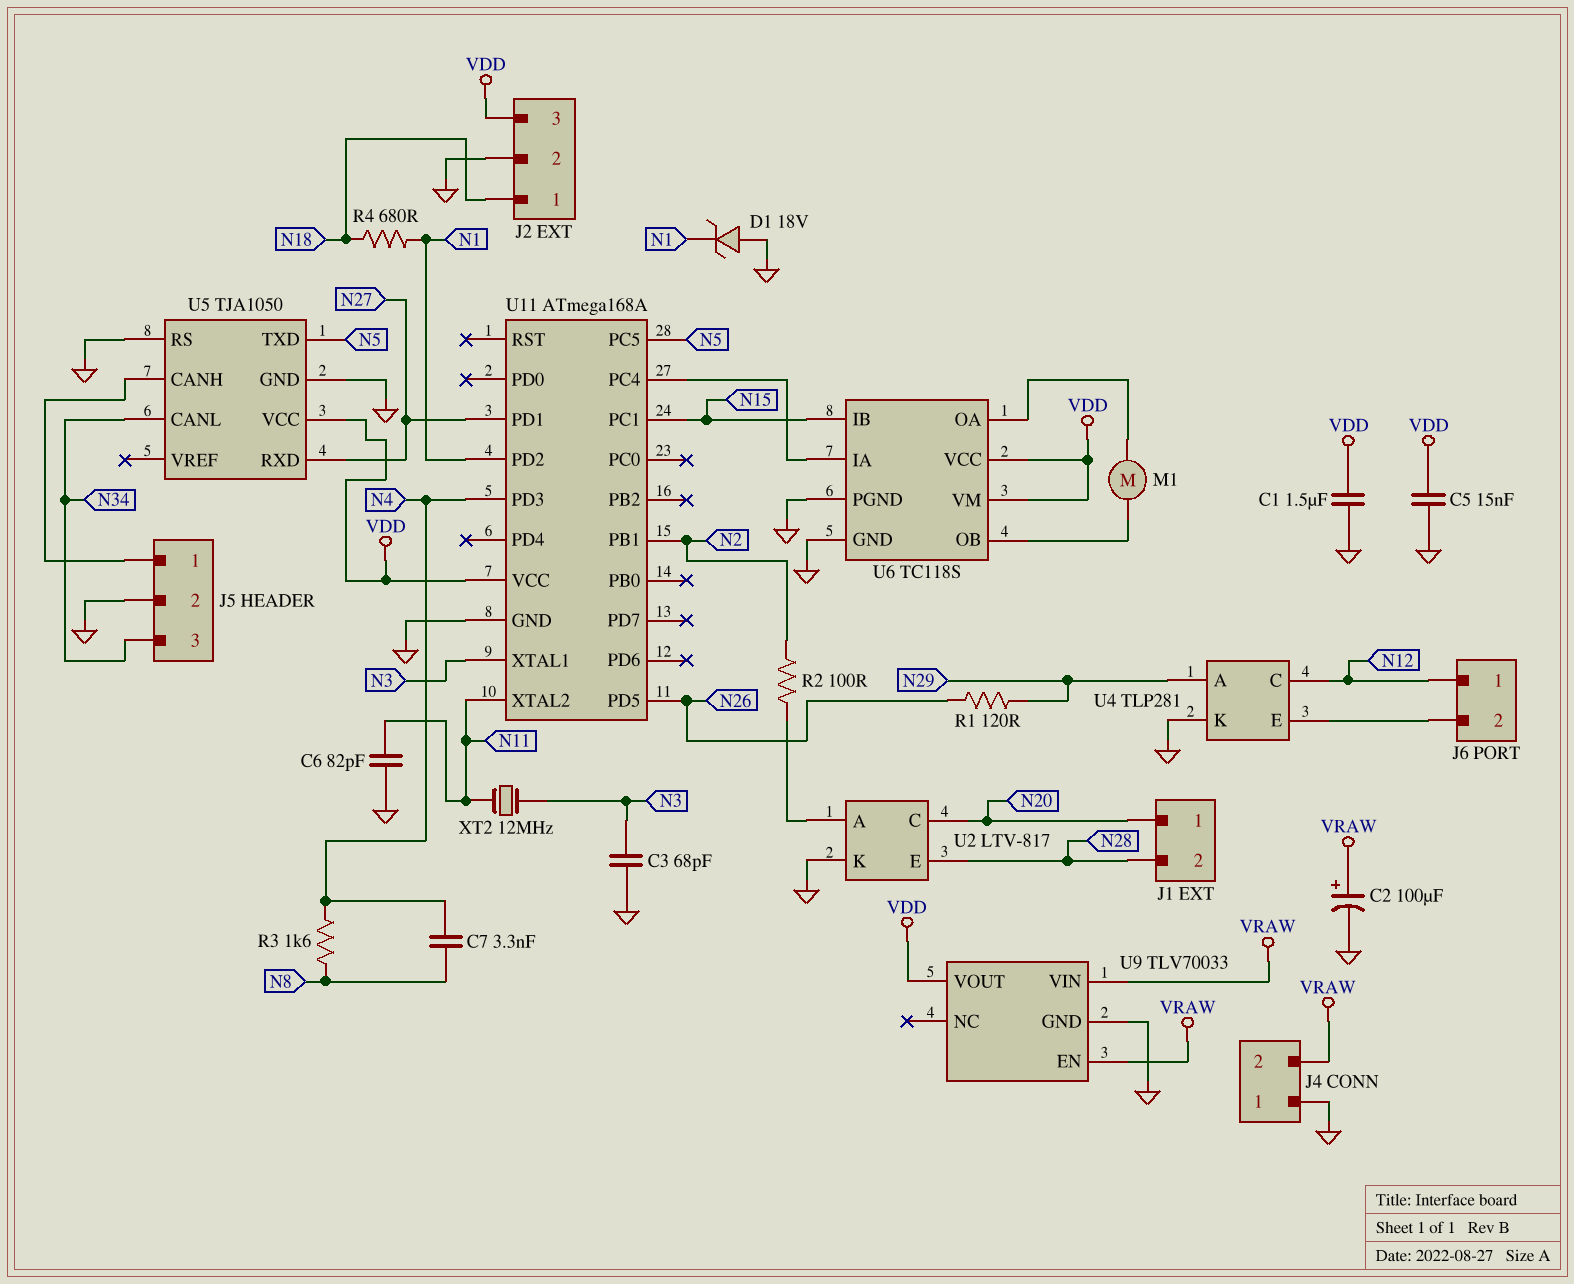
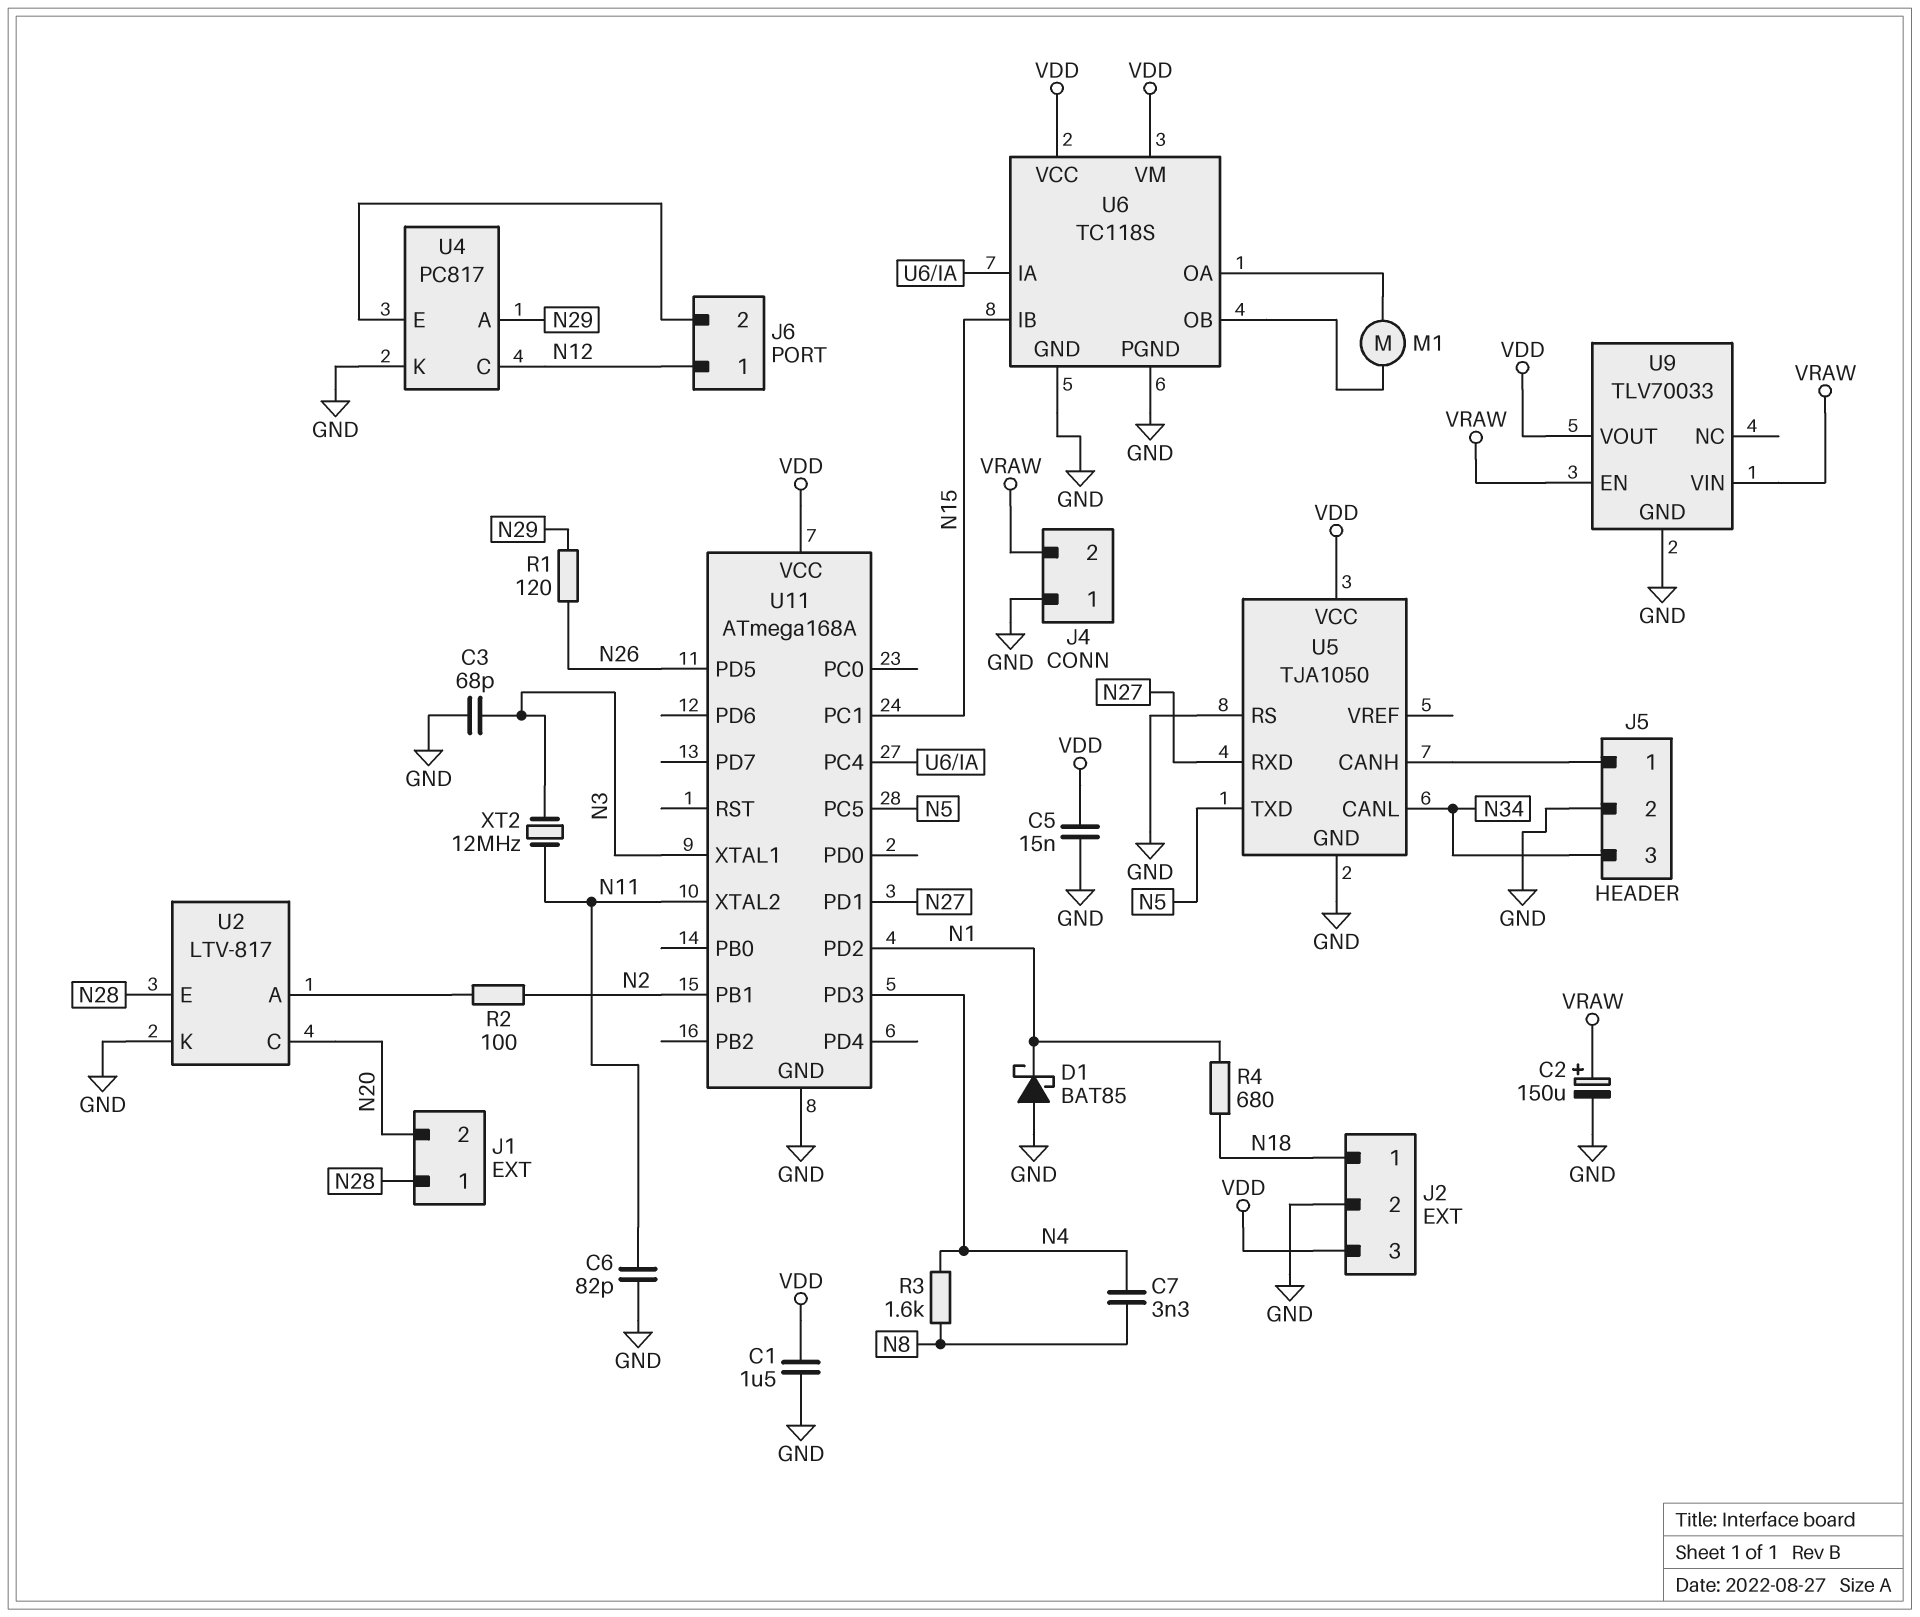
C2: 100uF (plus VRAW, minus GND) -> 150uF (plus VRAW, minus GND)
D1: zener 18V (A GND, K N1) -> schottky BAT85 (A GND, K N1)
J1 pin 1: N20 -> N28
J1 pin 2: N28 -> N20
U4: TLP281 -> PC817

